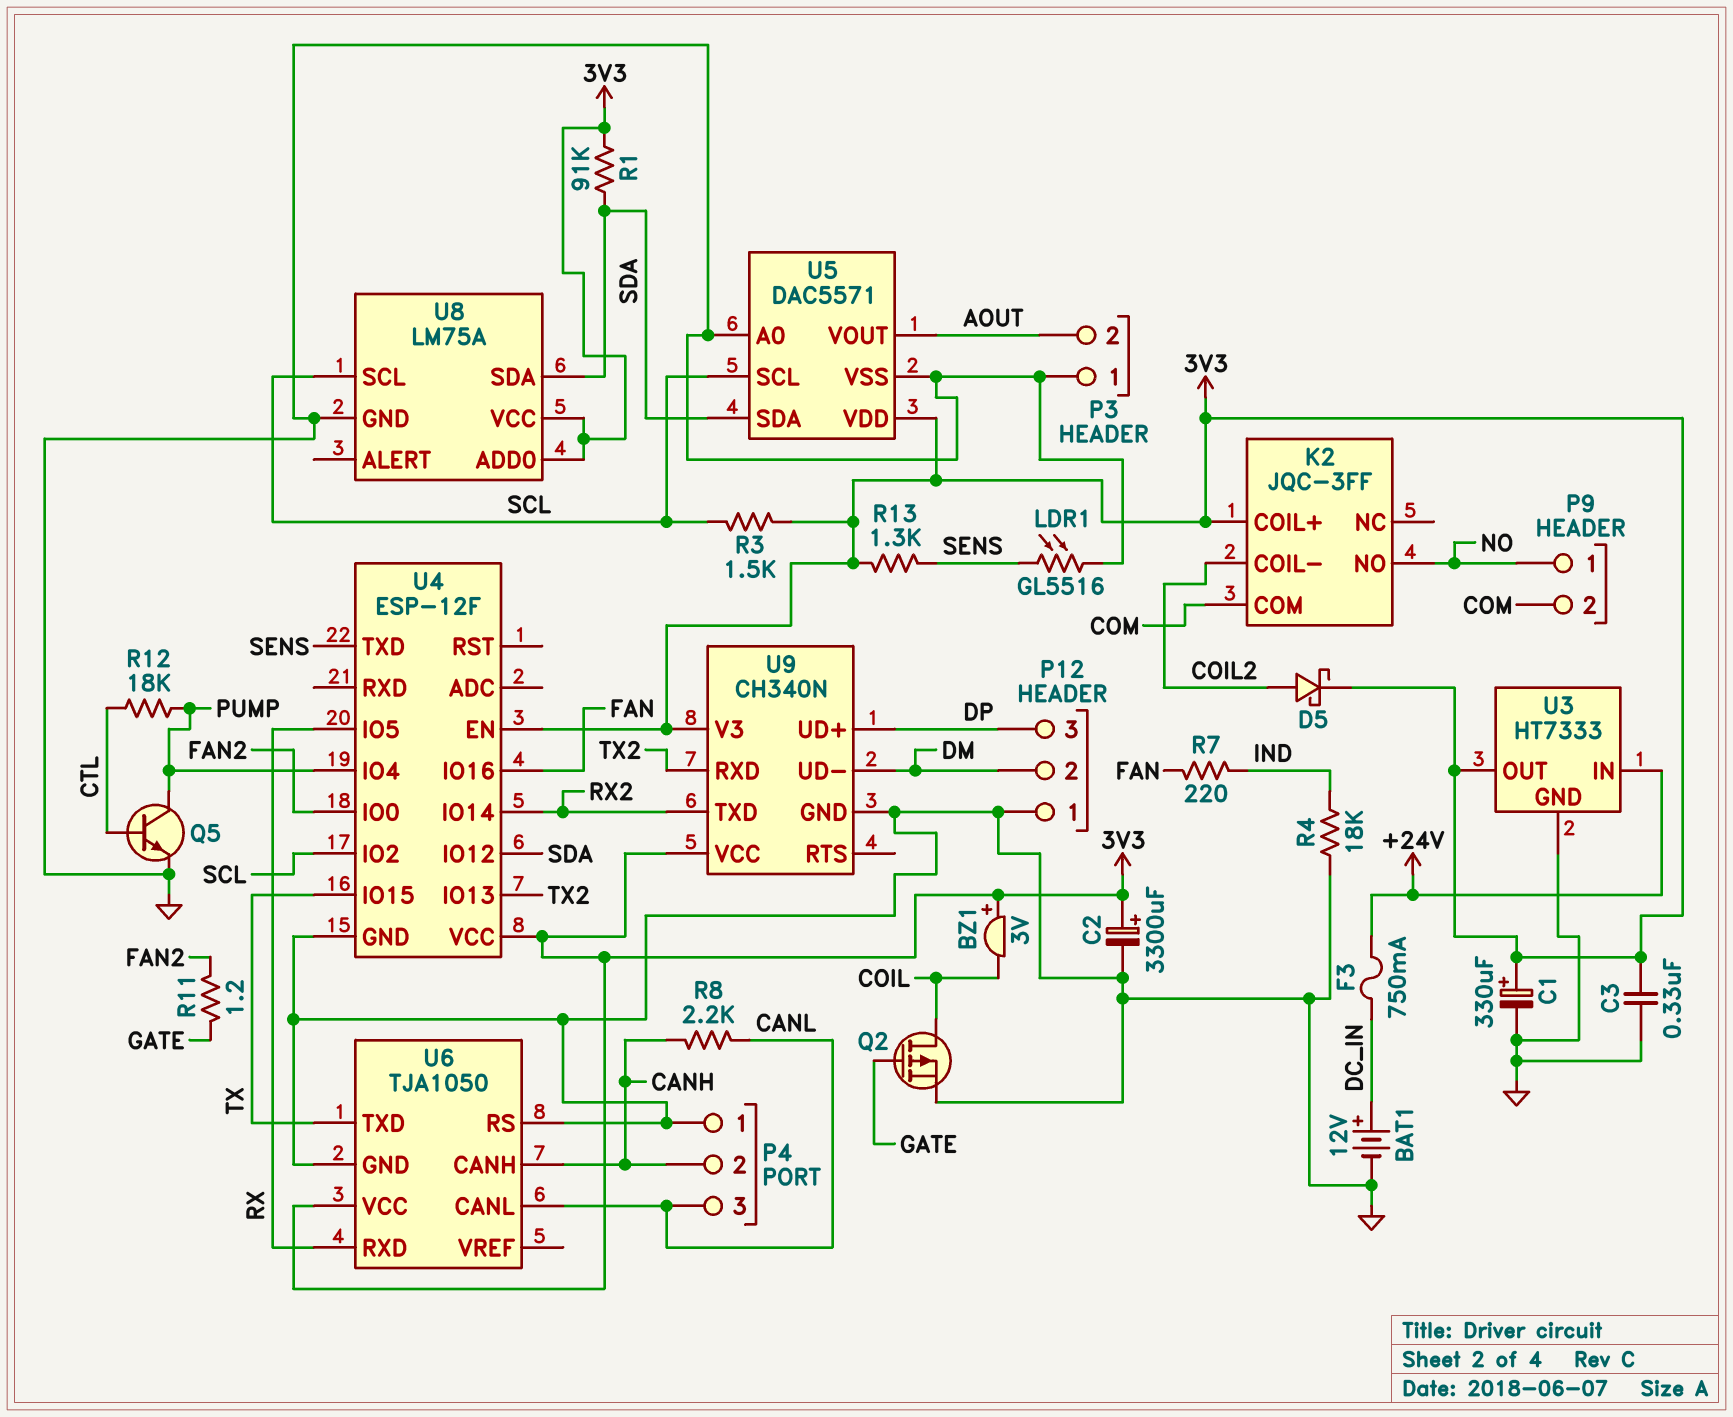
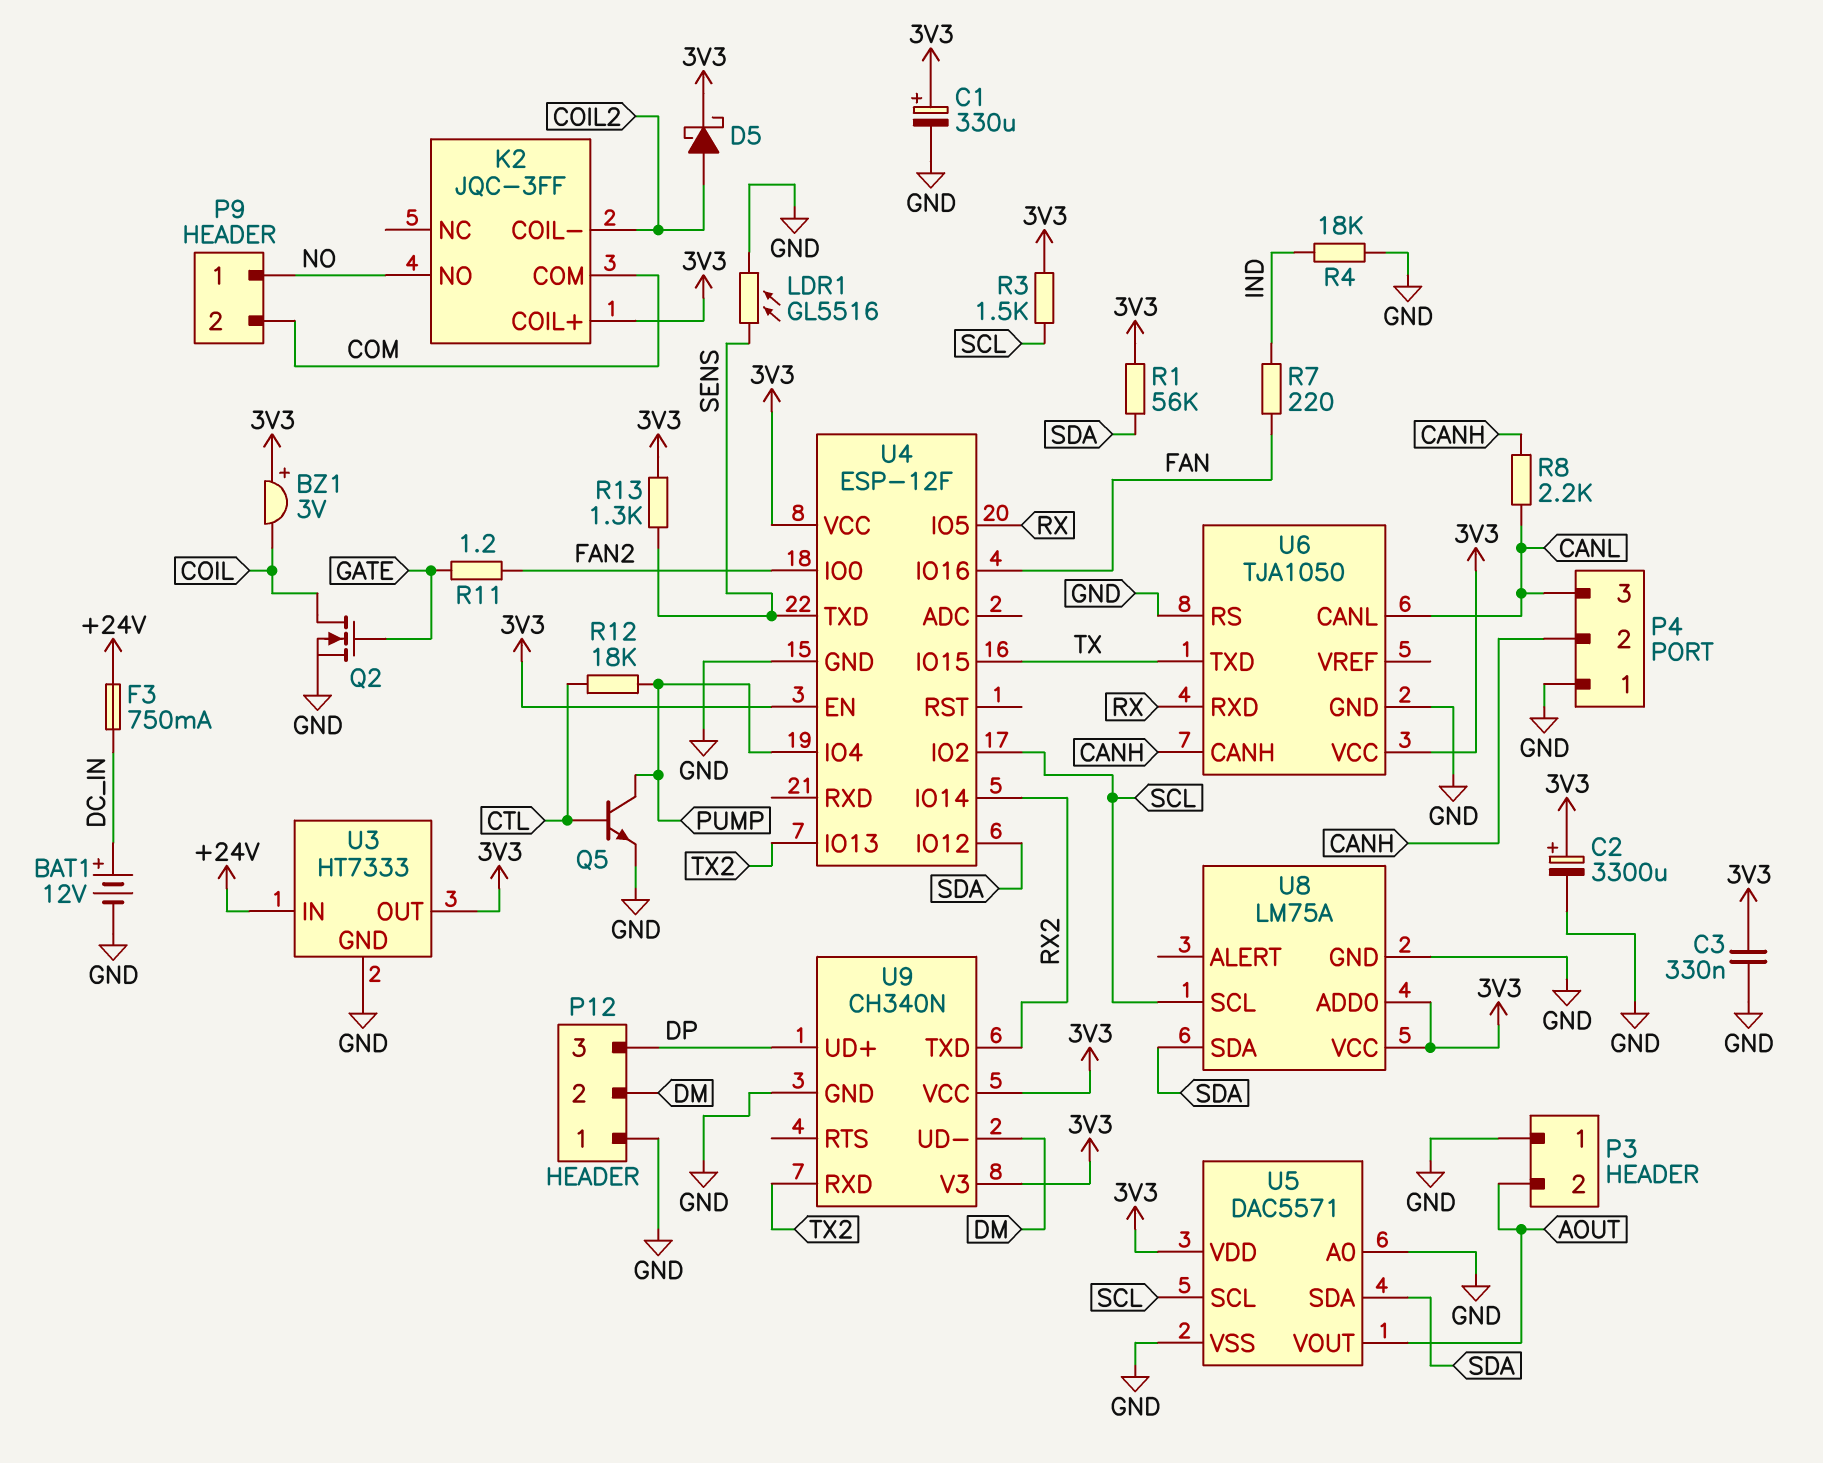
Q2: PMOS (G GATE, D COIL, S GND) -> NMOS (G GATE, D COIL, S GND)
R1: 91k (3V3, SDA) -> 56k (3V3, SDA)

